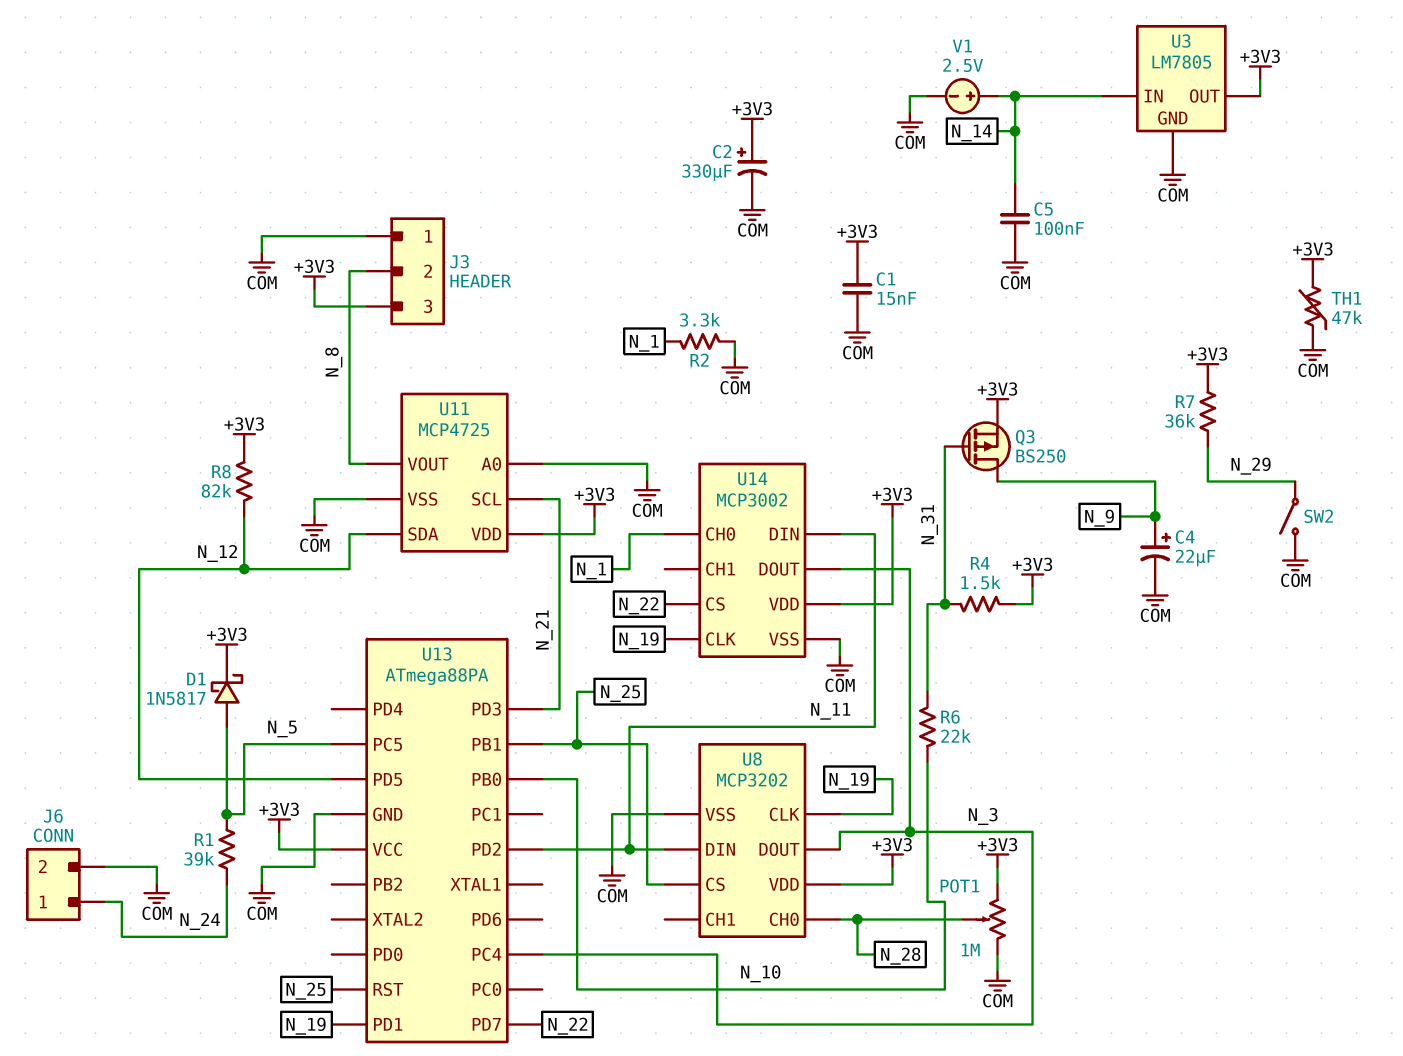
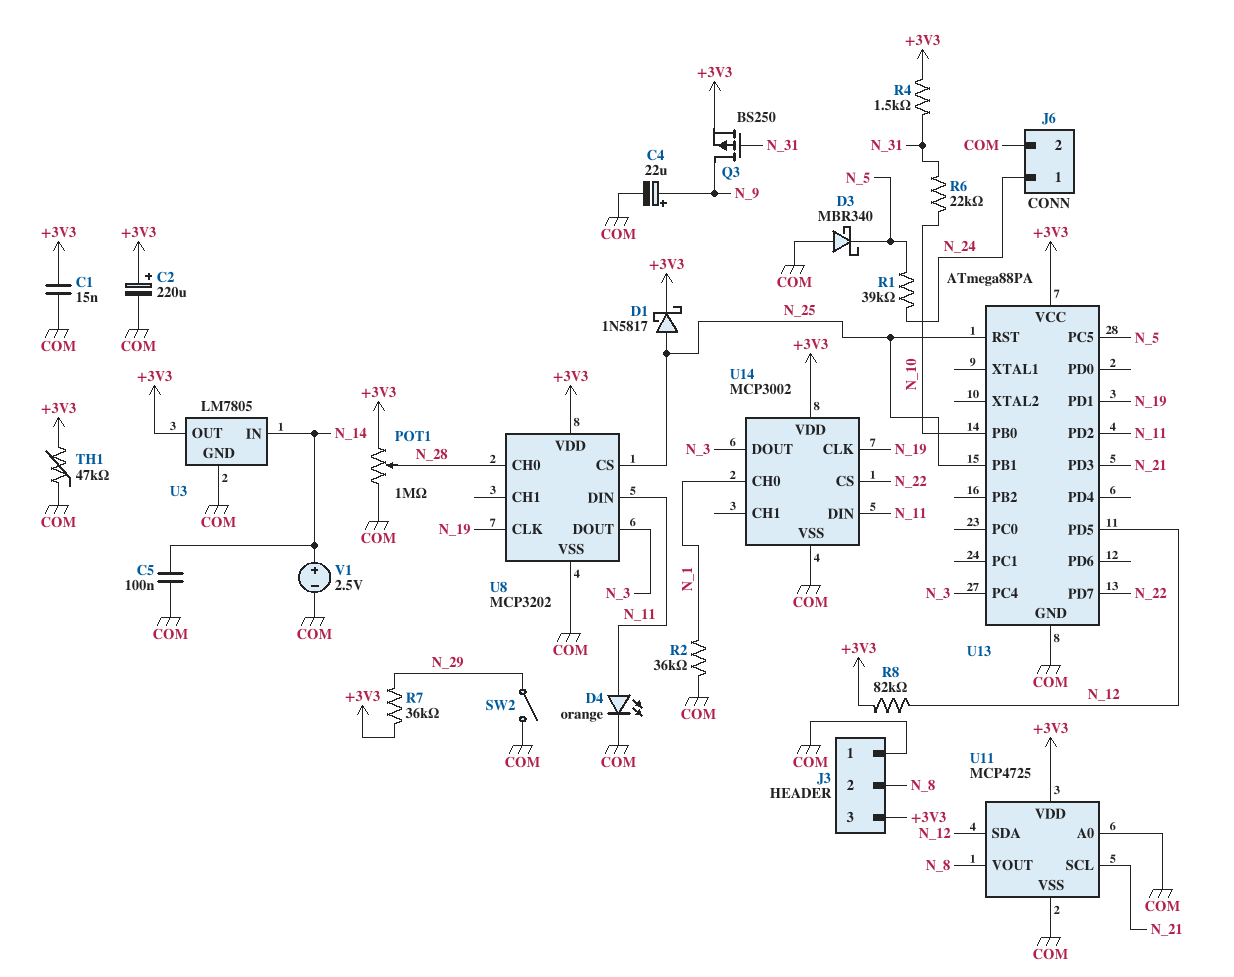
C2: 330uF (plus +3V3, minus COM) -> 220uF (plus +3V3, minus COM)
D1: schottky 1N5817 (A N_5, K +3V3) -> schottky 1N5817 (A N_25, K +3V3)
D3: none -> schottky MBR340 (A COM, K N_5)
D4: none -> LED orange (A N_11, K COM)
R2: 3.3k (COM, N_1) -> 36k (COM, N_1)

